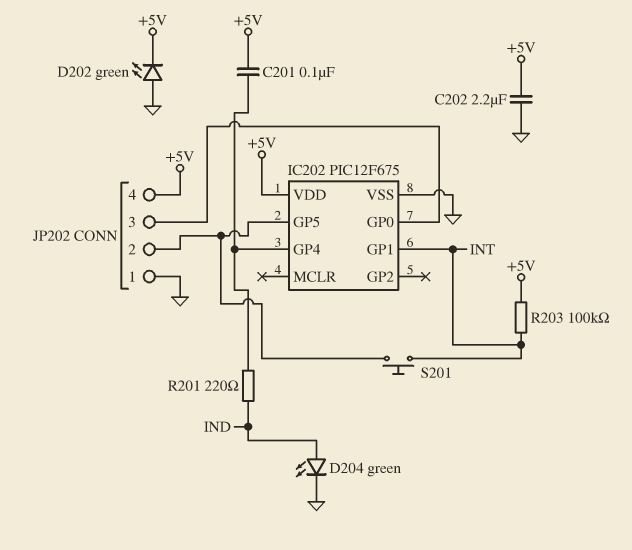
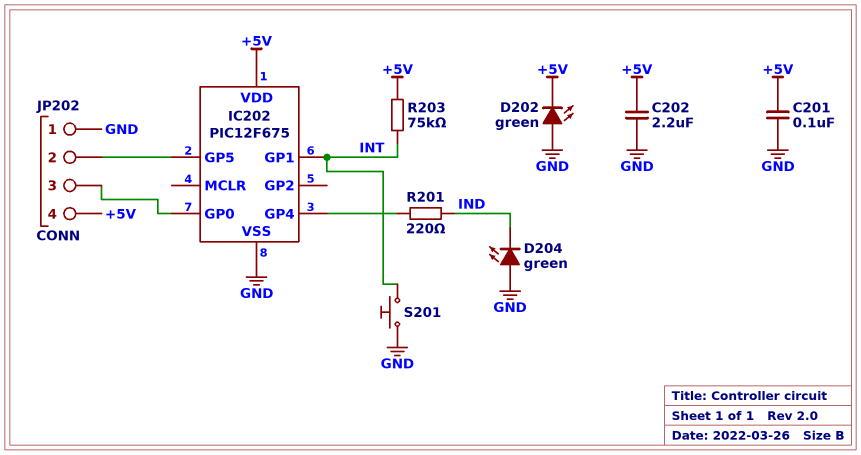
C201: 100nF (+5V, IC202/GP4) -> 100nF (+5V, GND)
D204: LED green (A IND, K GND) -> LED green (A GND, K IND)
R203: 100k (+5V, INT) -> 75k (+5V, INT)
S201: button (IC202/GP5, INT) -> button (GND, INT)

